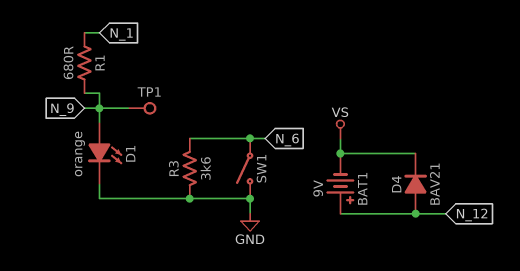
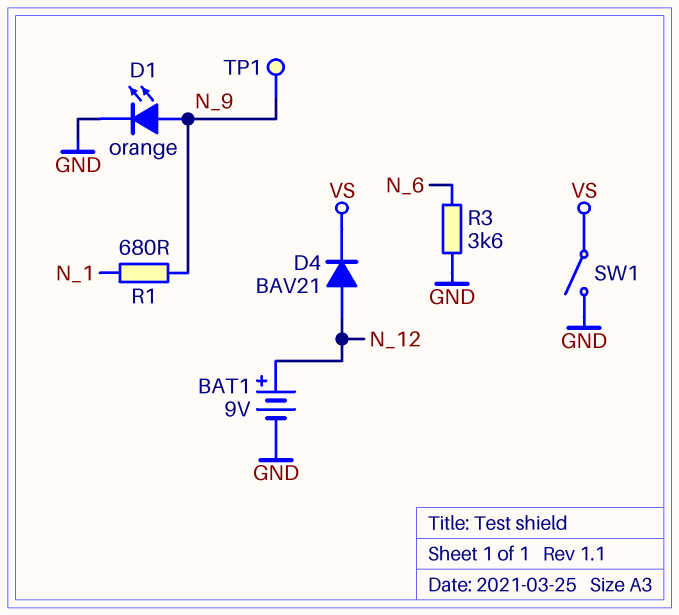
BAT1: 9V (plus N_12, minus VS) -> 9V (plus N_12, minus GND)
SW1: switch (GND, N_6) -> switch (GND, VS)

